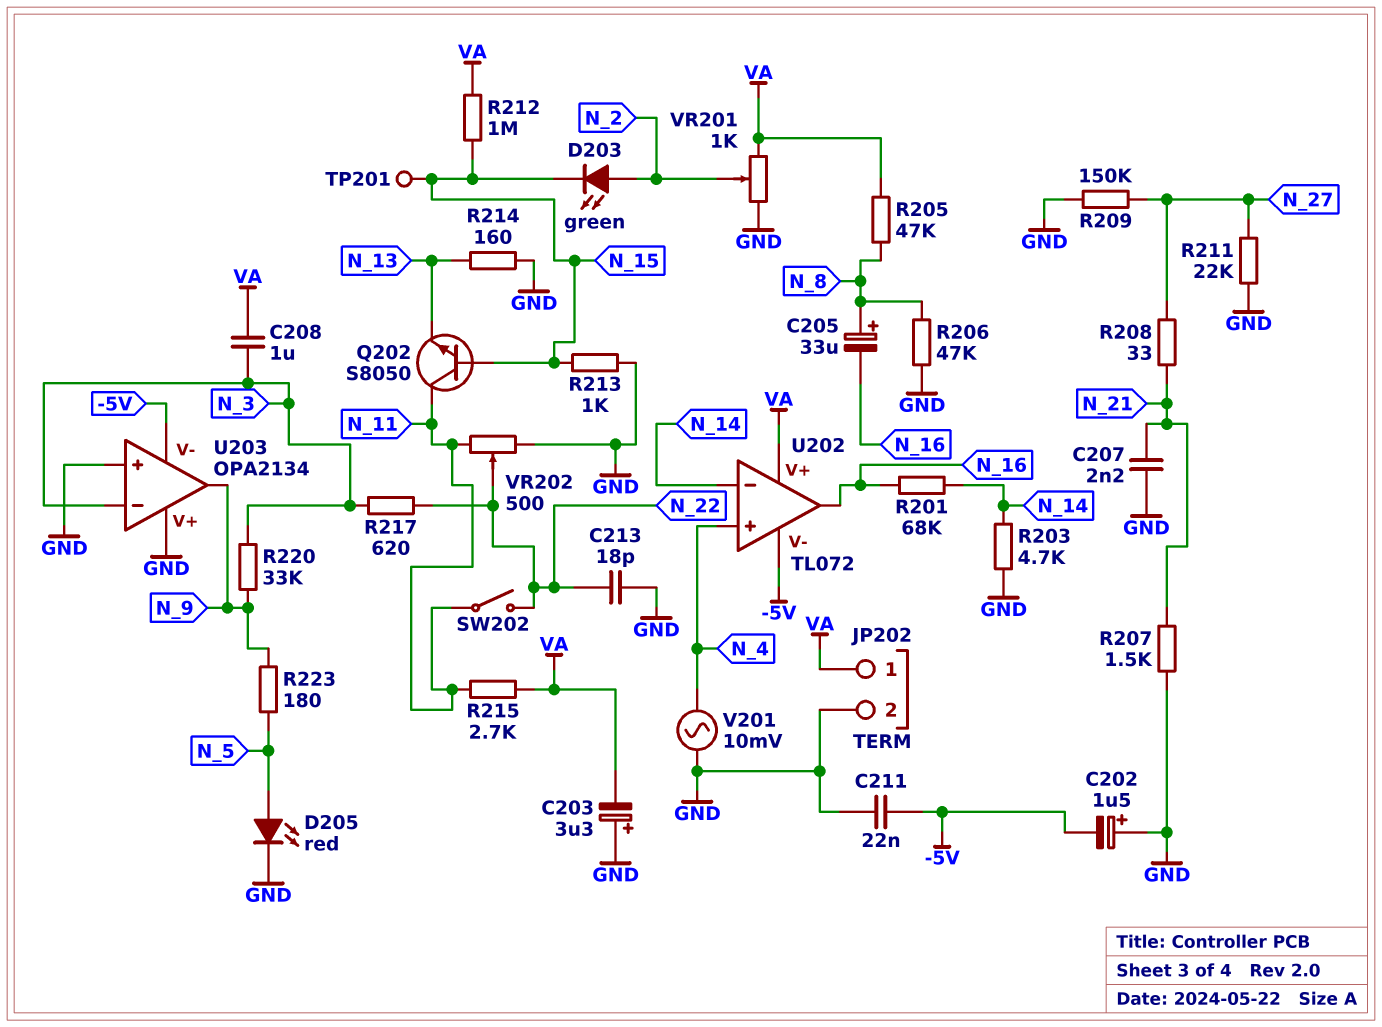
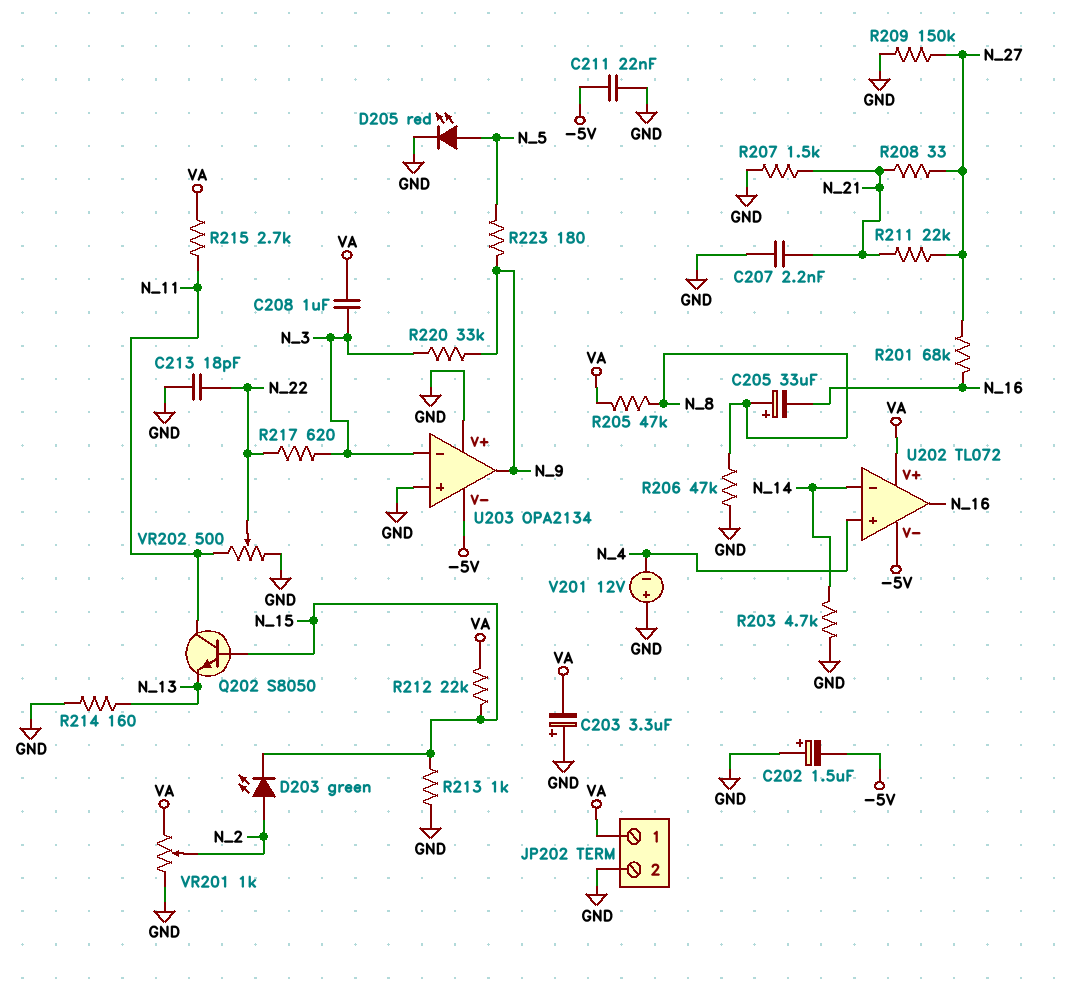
R201: 68k (N_14, N_16) -> 68k (N_16, N_27)
R211: 22k (GND, N_27) -> 22k (N_21, N_27)
R212: 1M (N_15, VA) -> 22k (N_15, VA)
SW202: switch (N_11, N_22) -> none
TP201: test point (N_15) -> none
V201: AC 10mV (GND, N_4) -> 12V (plus GND, minus N_4)

